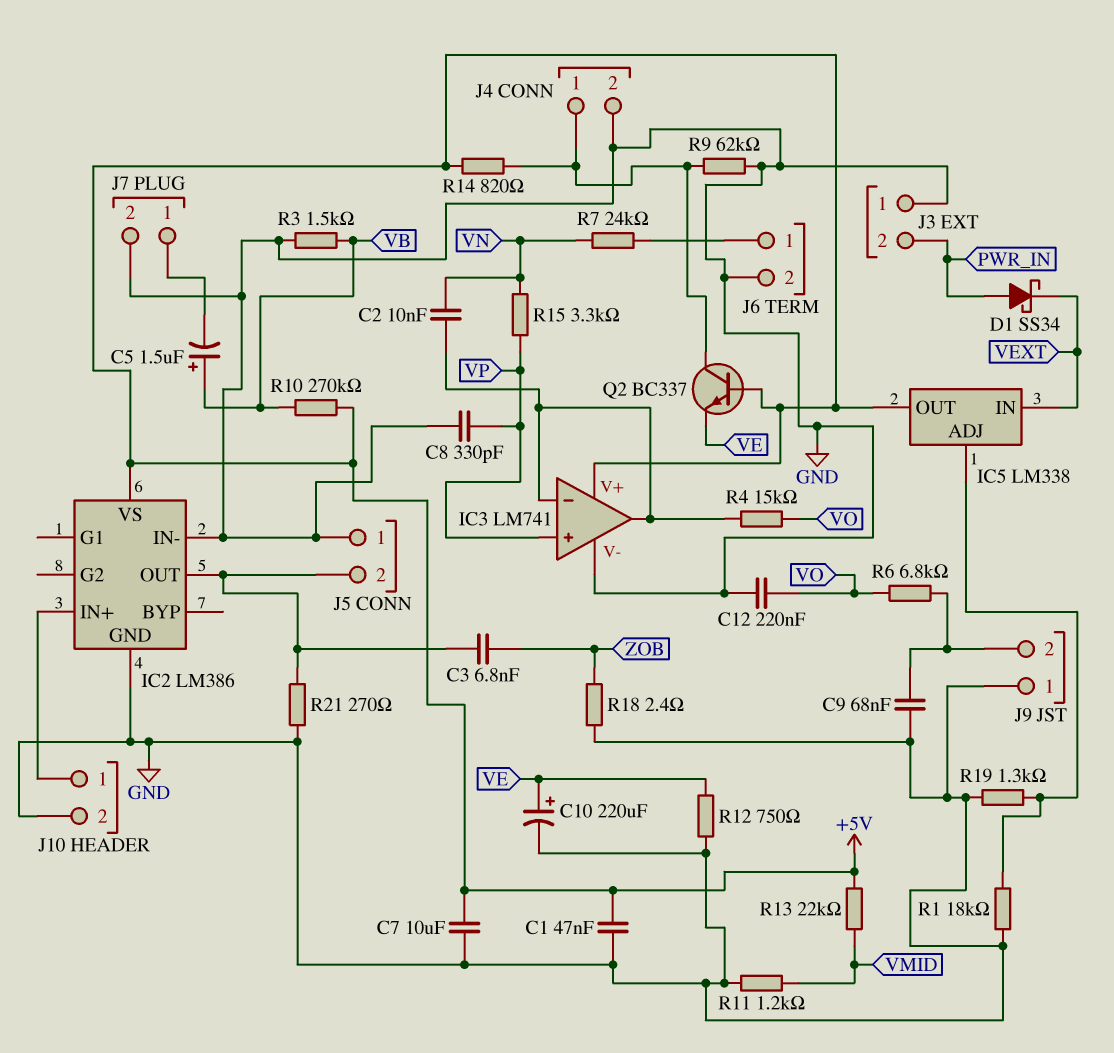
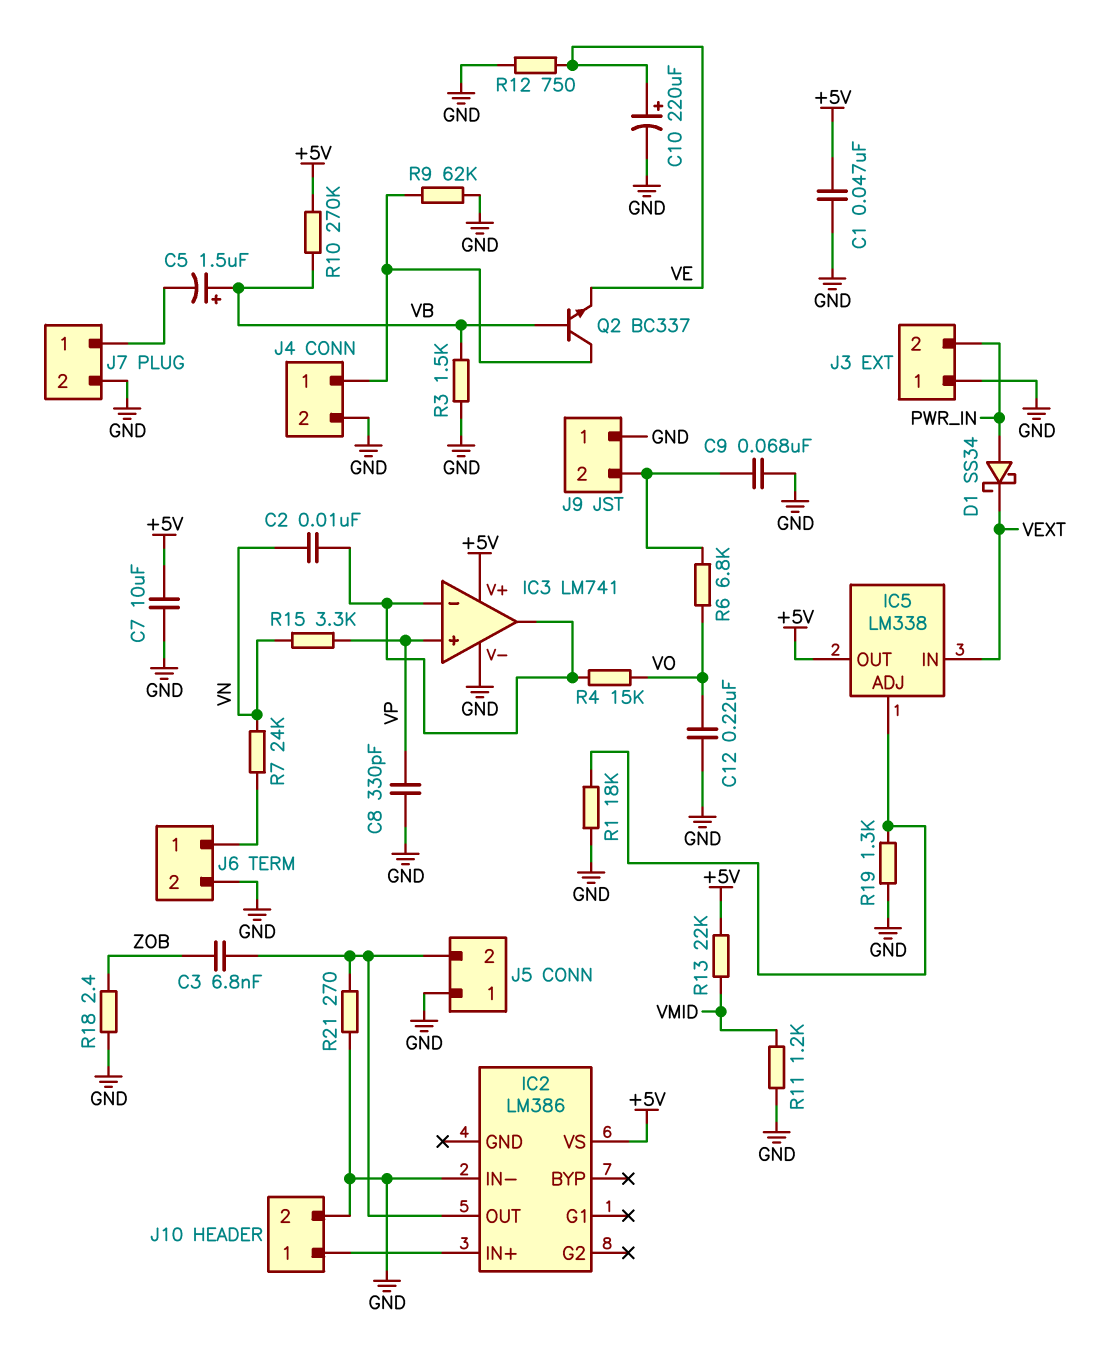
IC2 pin GND: GND -> none
Q2: NPN BC337 (B +5V, C J4/1, E VE) -> NPN BC337 (B VB, C J4/1, E VE)
R14: 820 (+5V, J4/1) -> none

